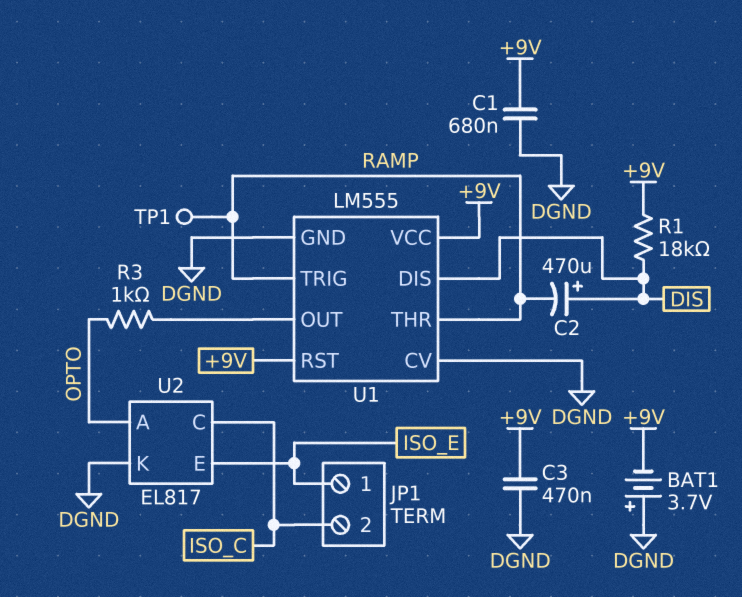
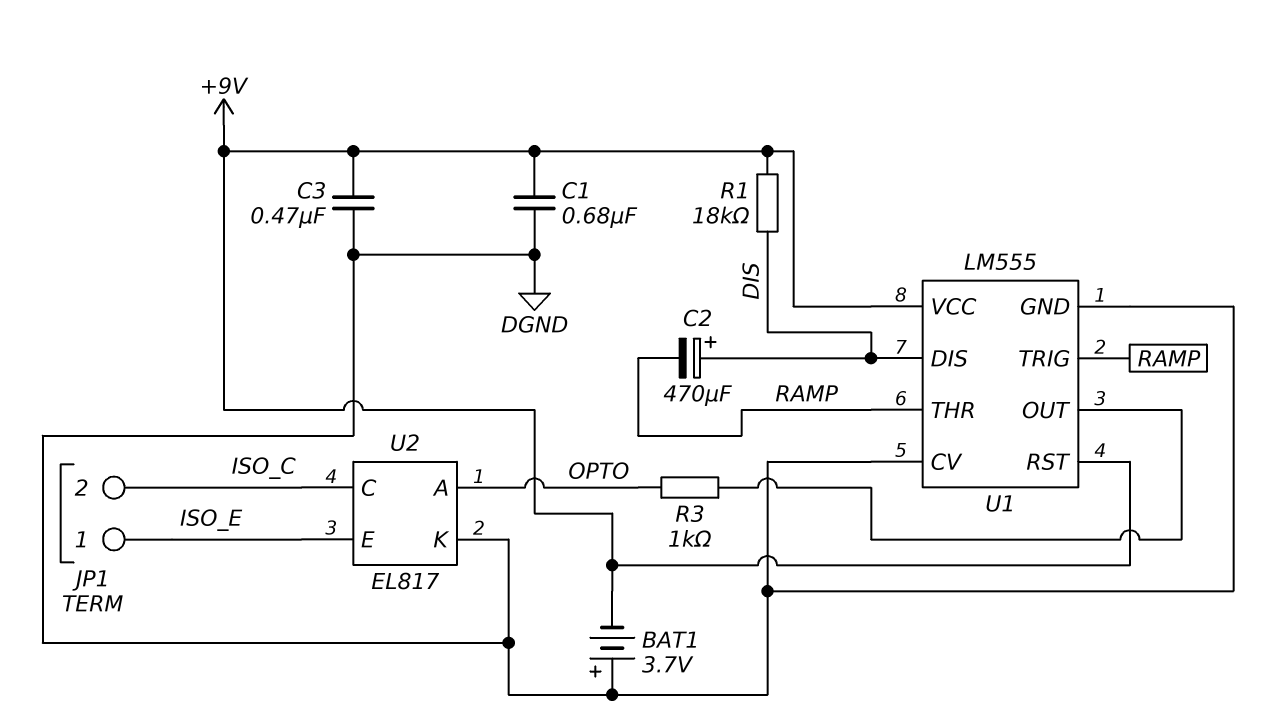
TP1: test point (RAMP) -> none

